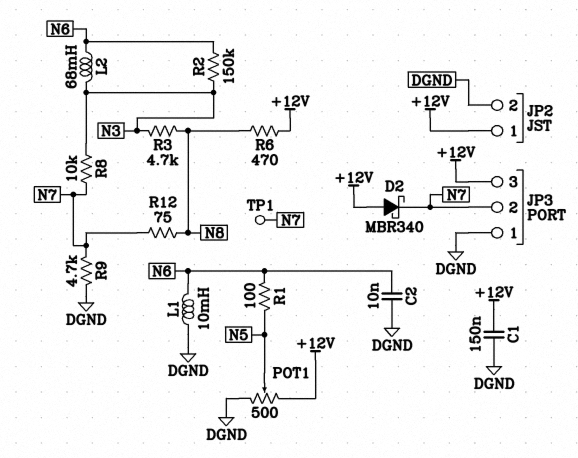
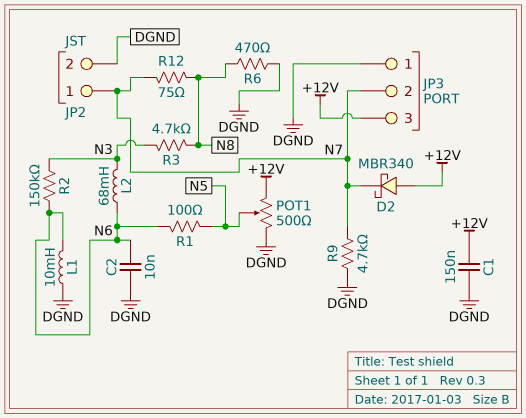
JP2 pin 1: +12V -> N7
R6: 470 (+12V, N8) -> 470 (DGND, N8)
R8: 10k (N3, N7) -> none
TP1: test point (N7) -> none

